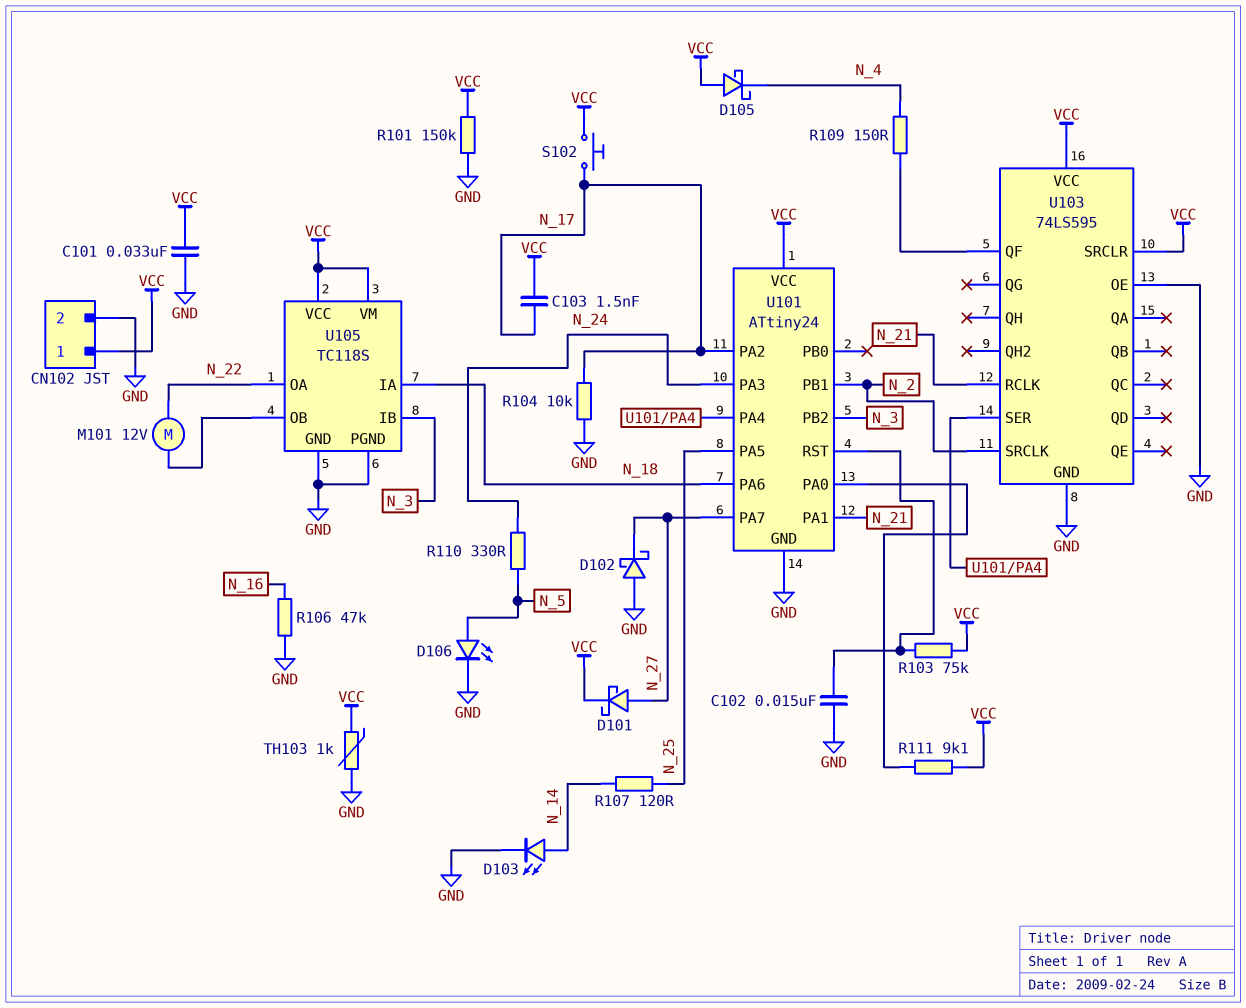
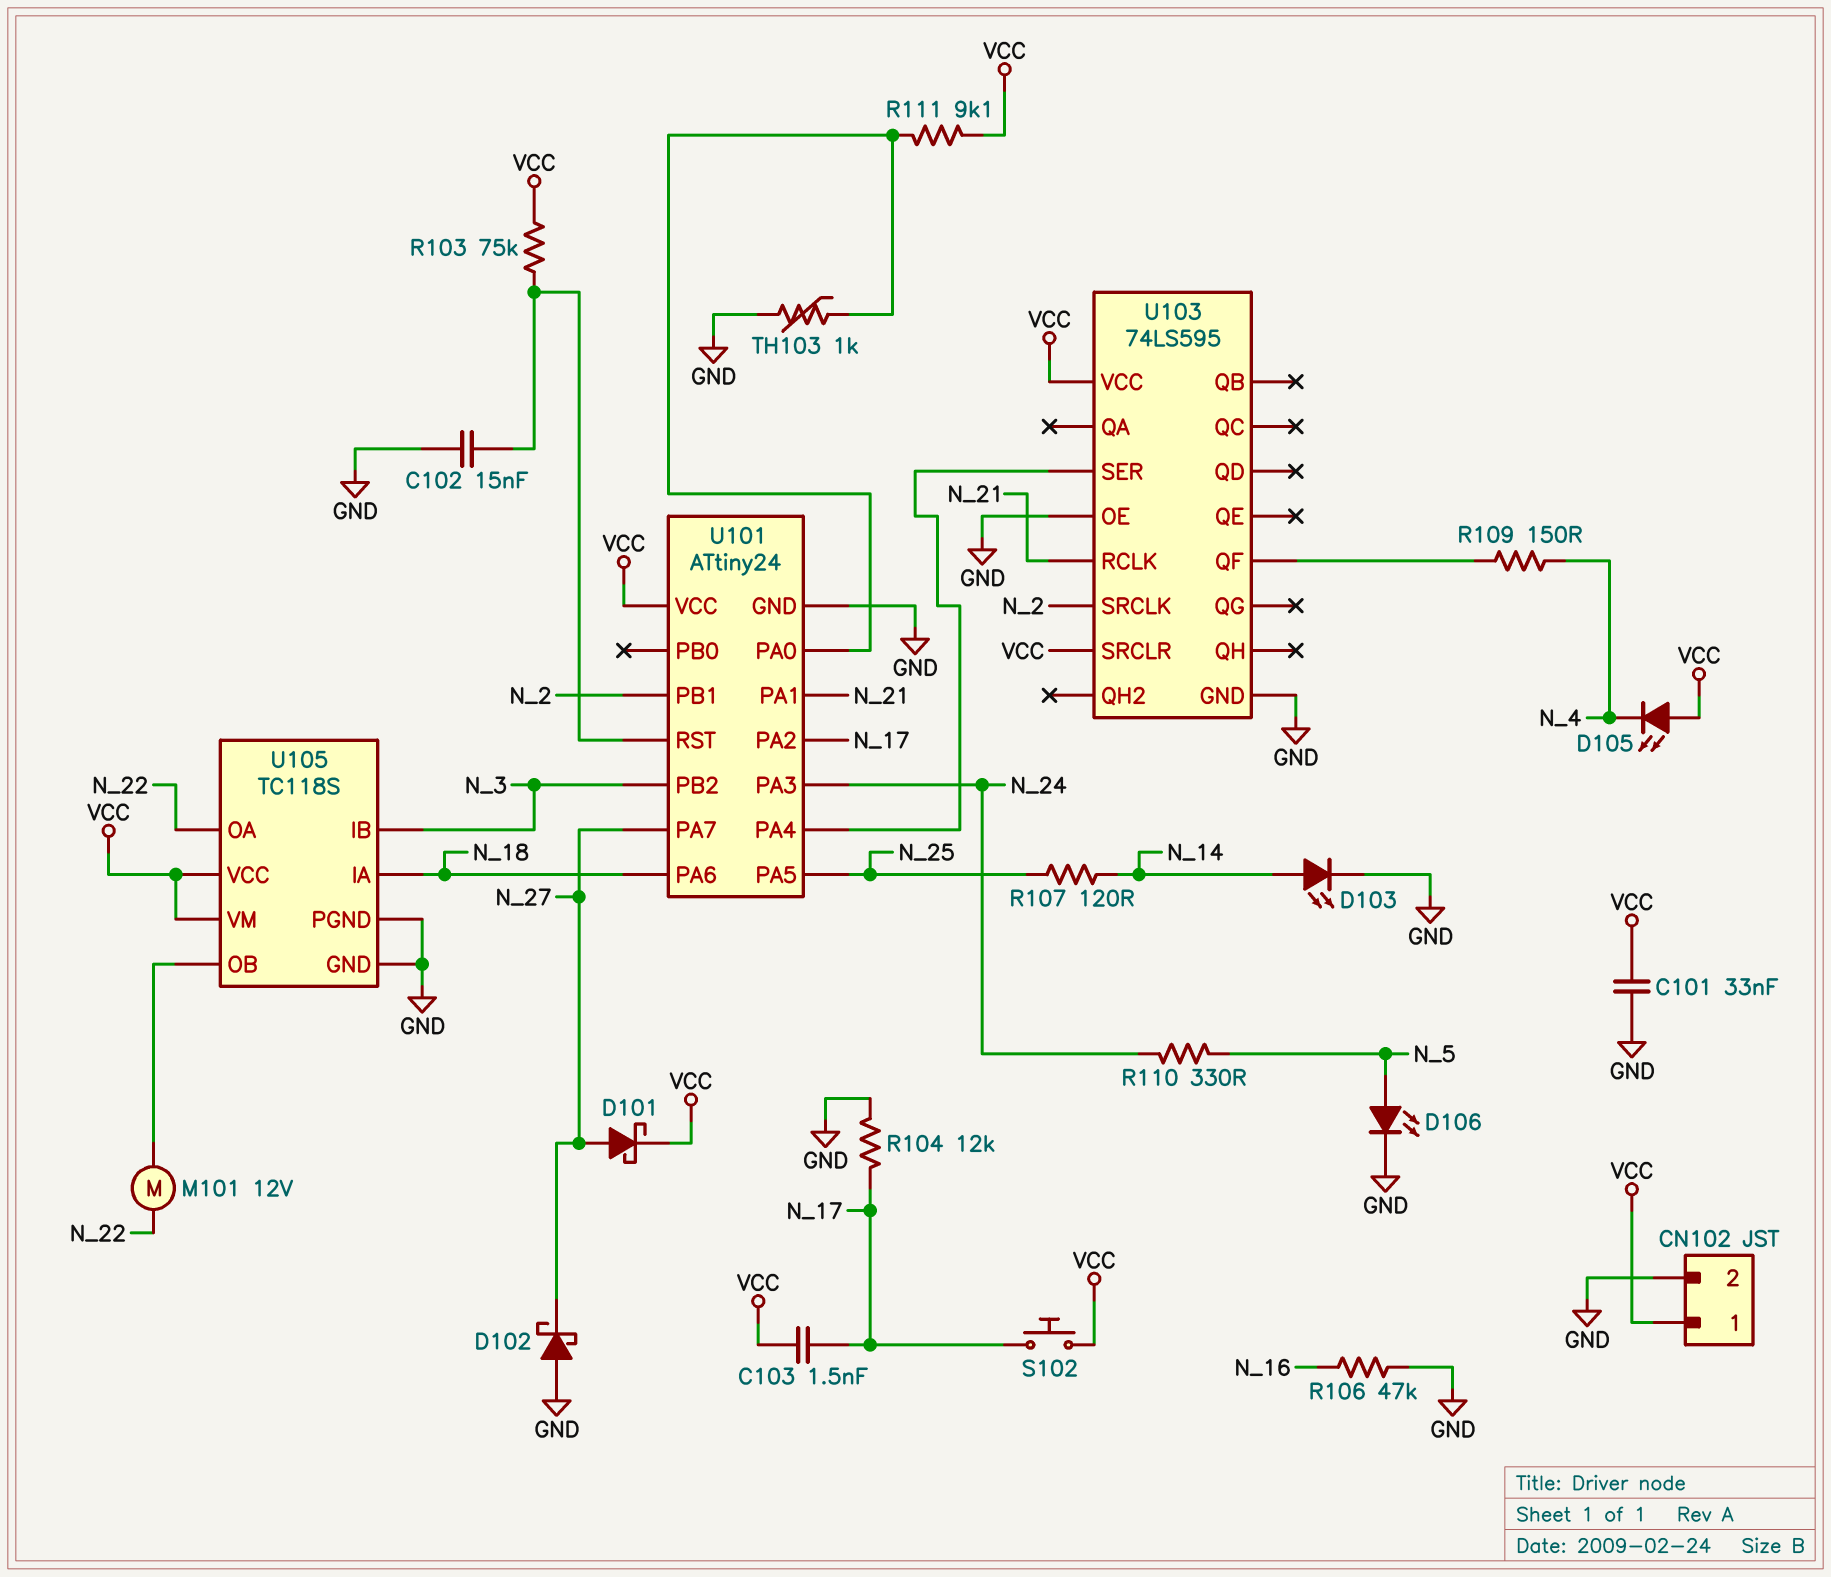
D105: schottky (A VCC, K N_4) -> LED (A VCC, K N_4)
R101: 150k (GND, VCC) -> none
R104: 10k (GND, N_17) -> 12k (GND, N_17)
TH103: 1k (GND, VCC) -> 1k (GND, U101/PA0)

